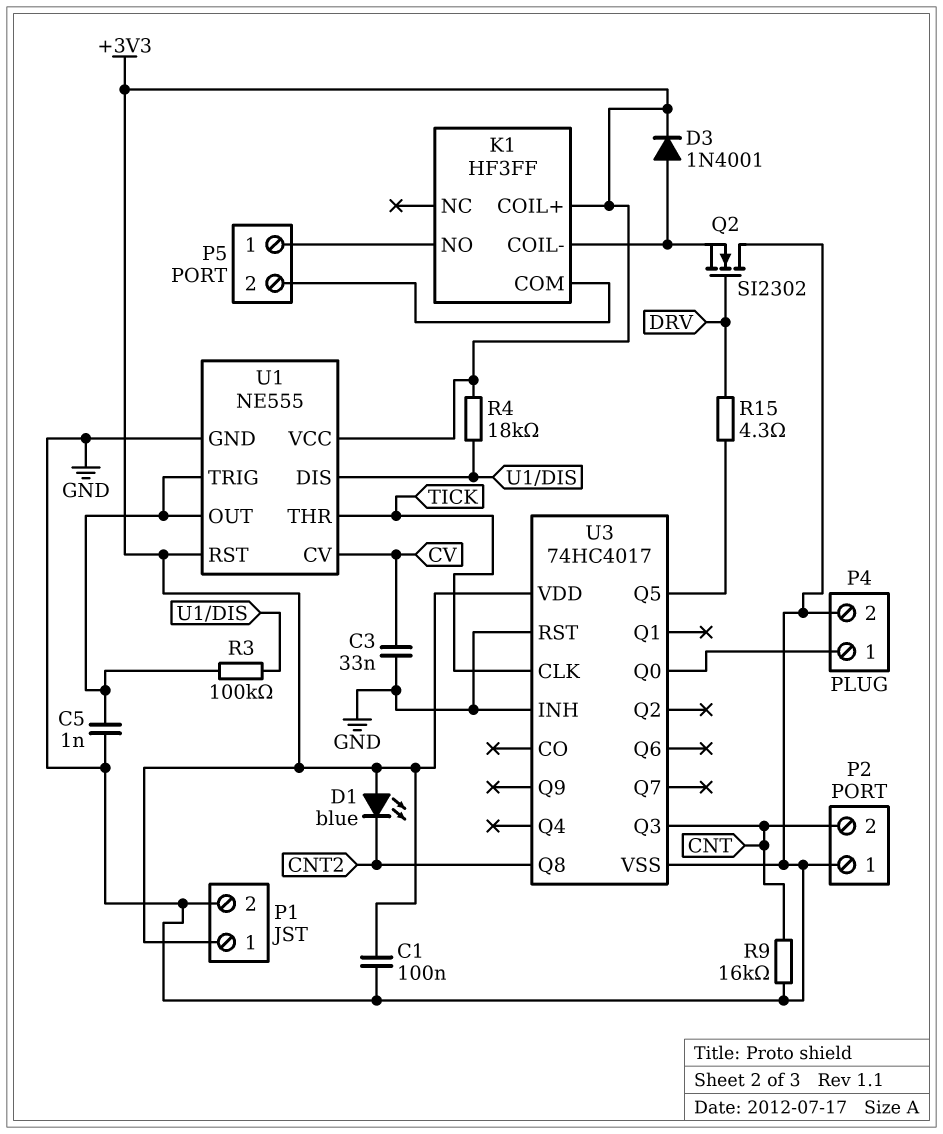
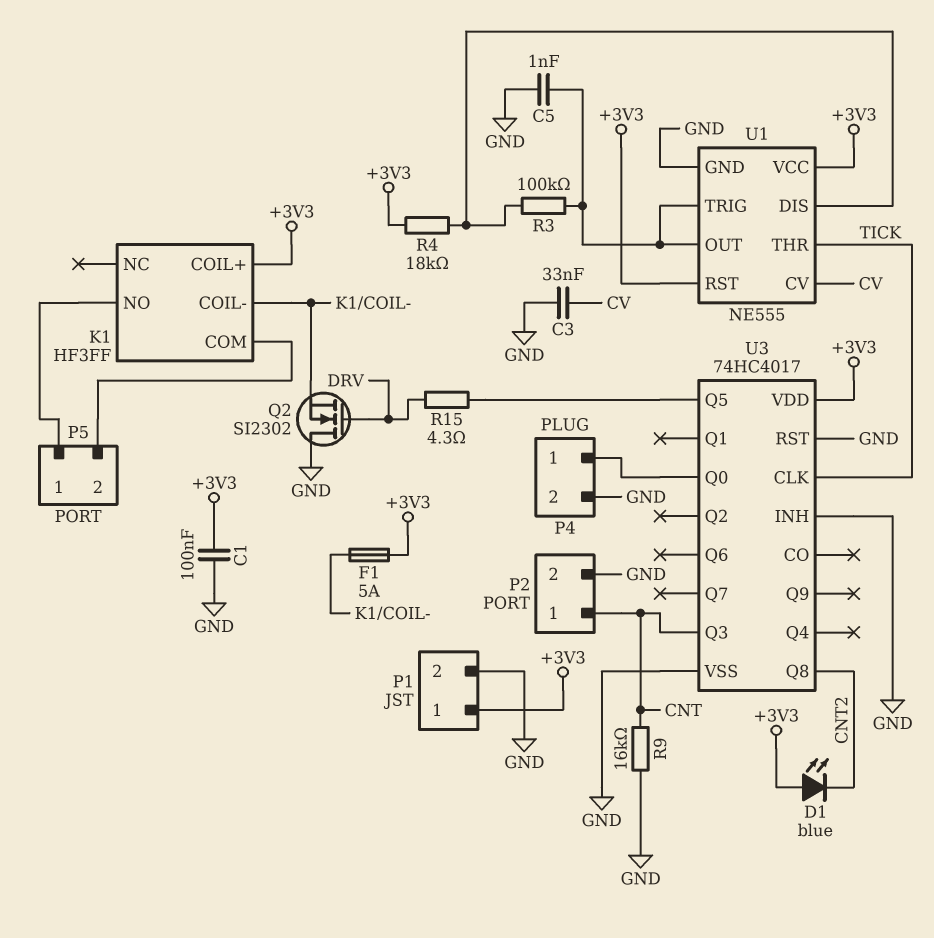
D3: diode 1N4001 (A K1/COIL-, K +3V3) -> none
F1: none -> 5A (+3V3, K1/COIL-)
P2 pin 1: GND -> CNT
P2 pin 2: CNT -> GND

